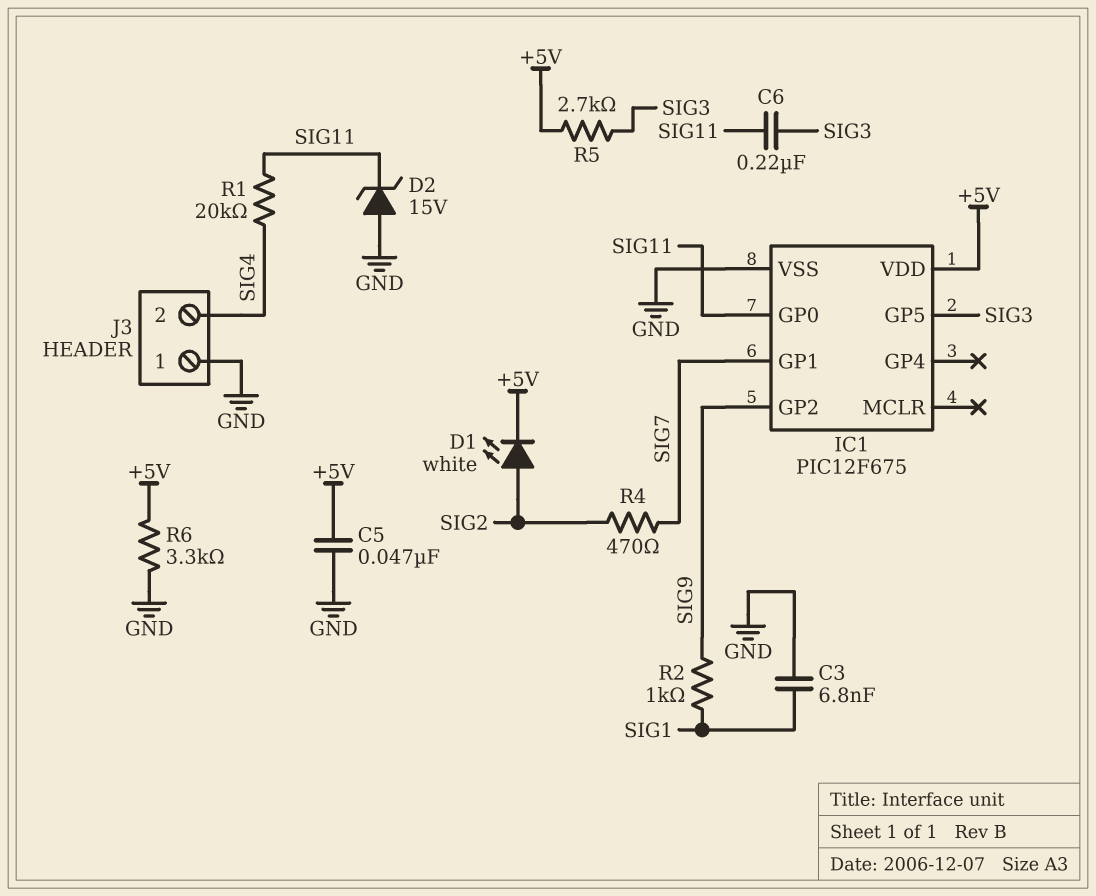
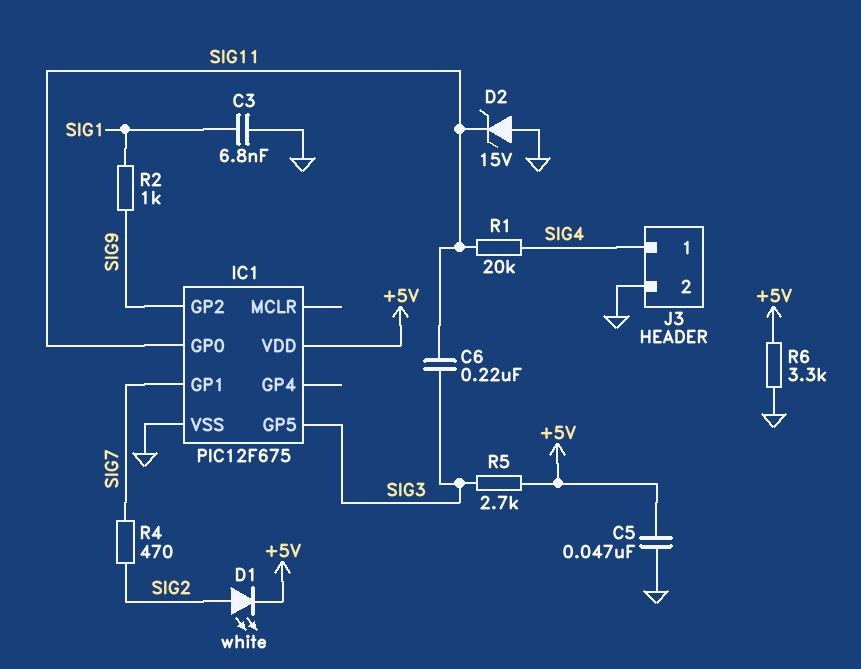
J3 pin 1: GND -> SIG4
J3 pin 2: SIG4 -> GND

